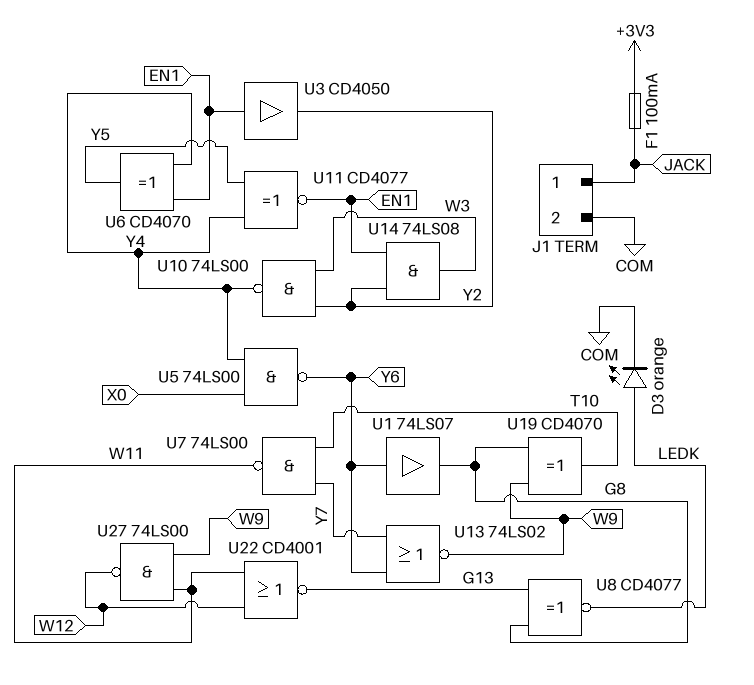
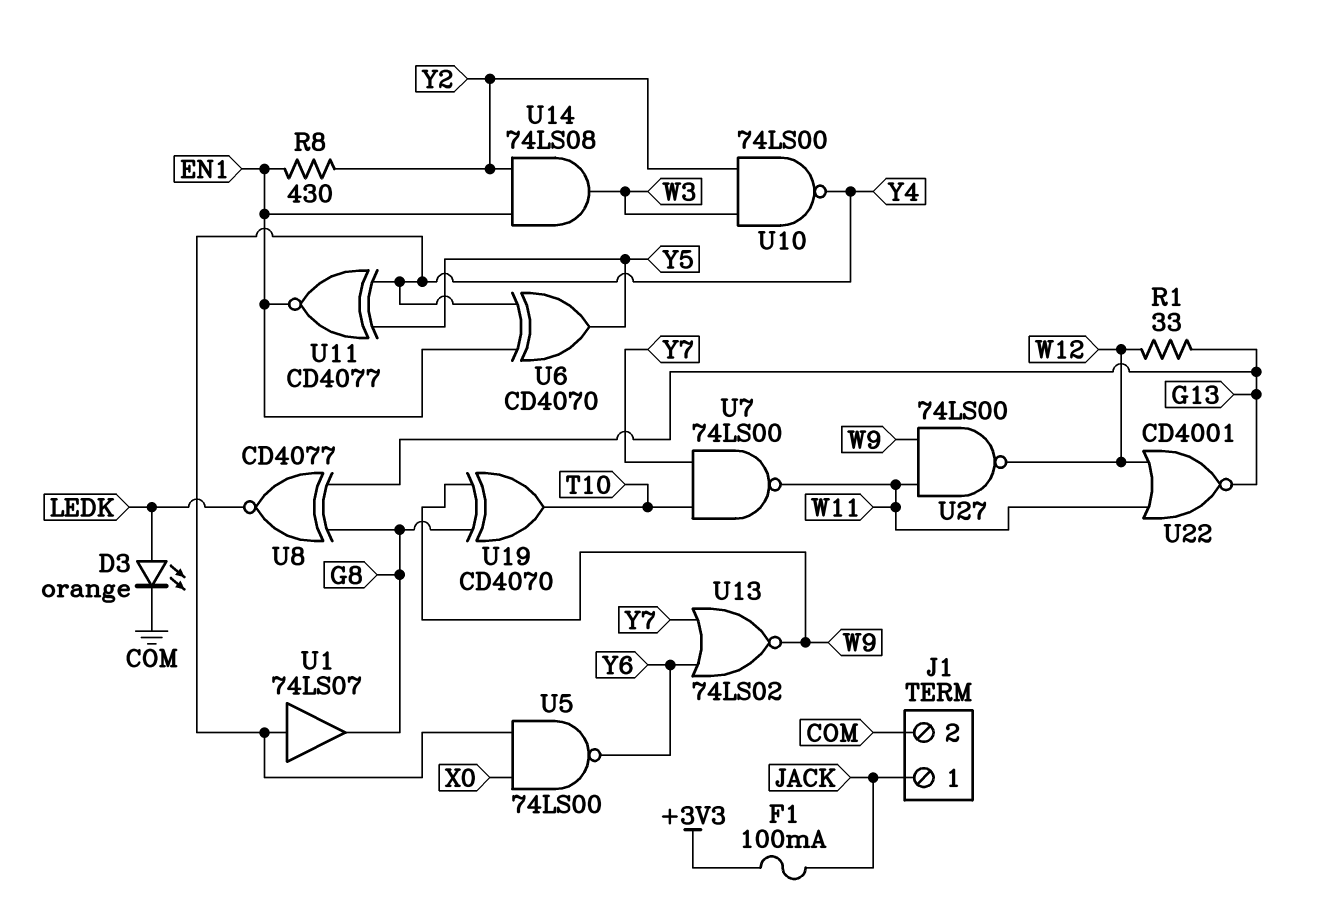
R1: none -> 33 (G13, W12)
R8: none -> 430 (EN1, Y2)
U1: buffer 74LS07 (in Y6, out G8) -> buffer 74LS07 (in Y4, out G8)
U3: buffer CD4050 (in EN1, out Y2) -> none

